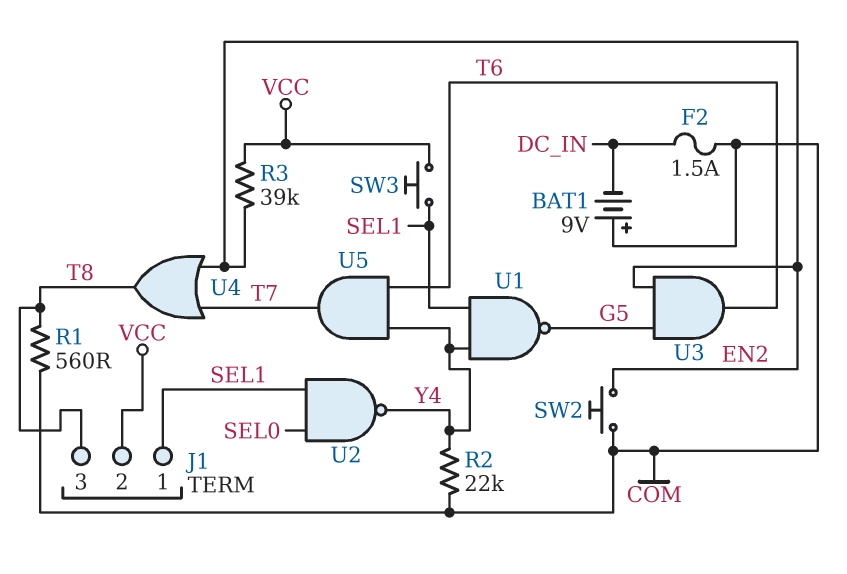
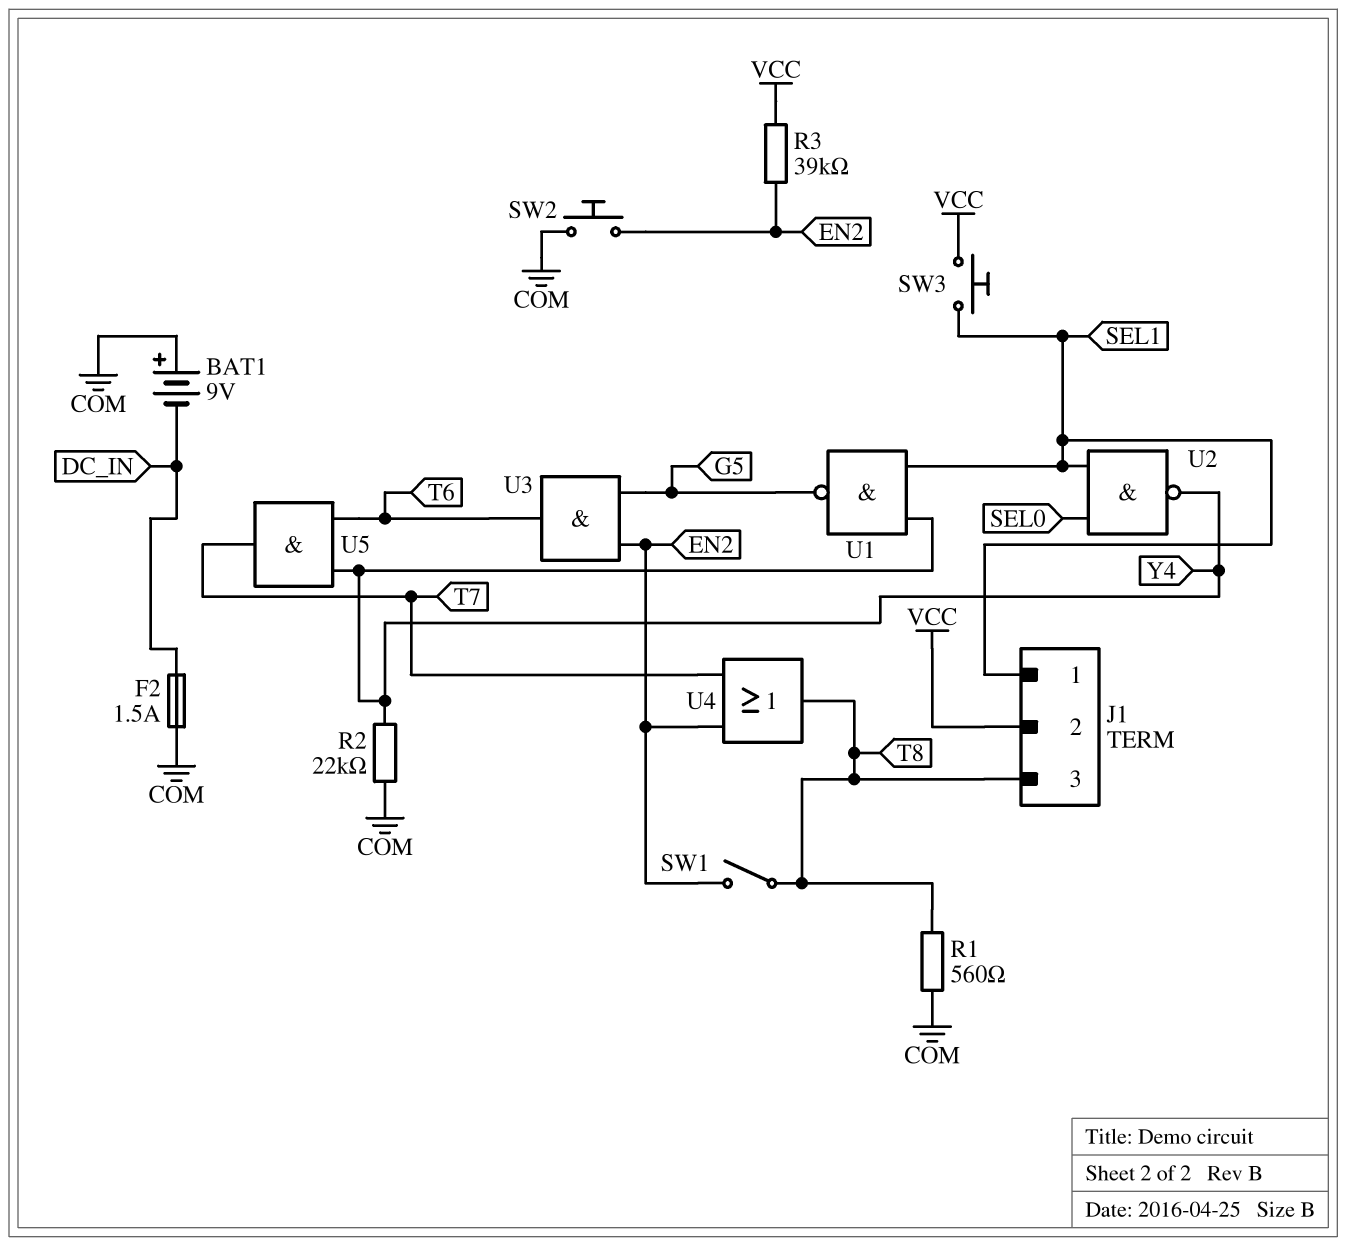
SW1: none -> switch (EN2, T8)

